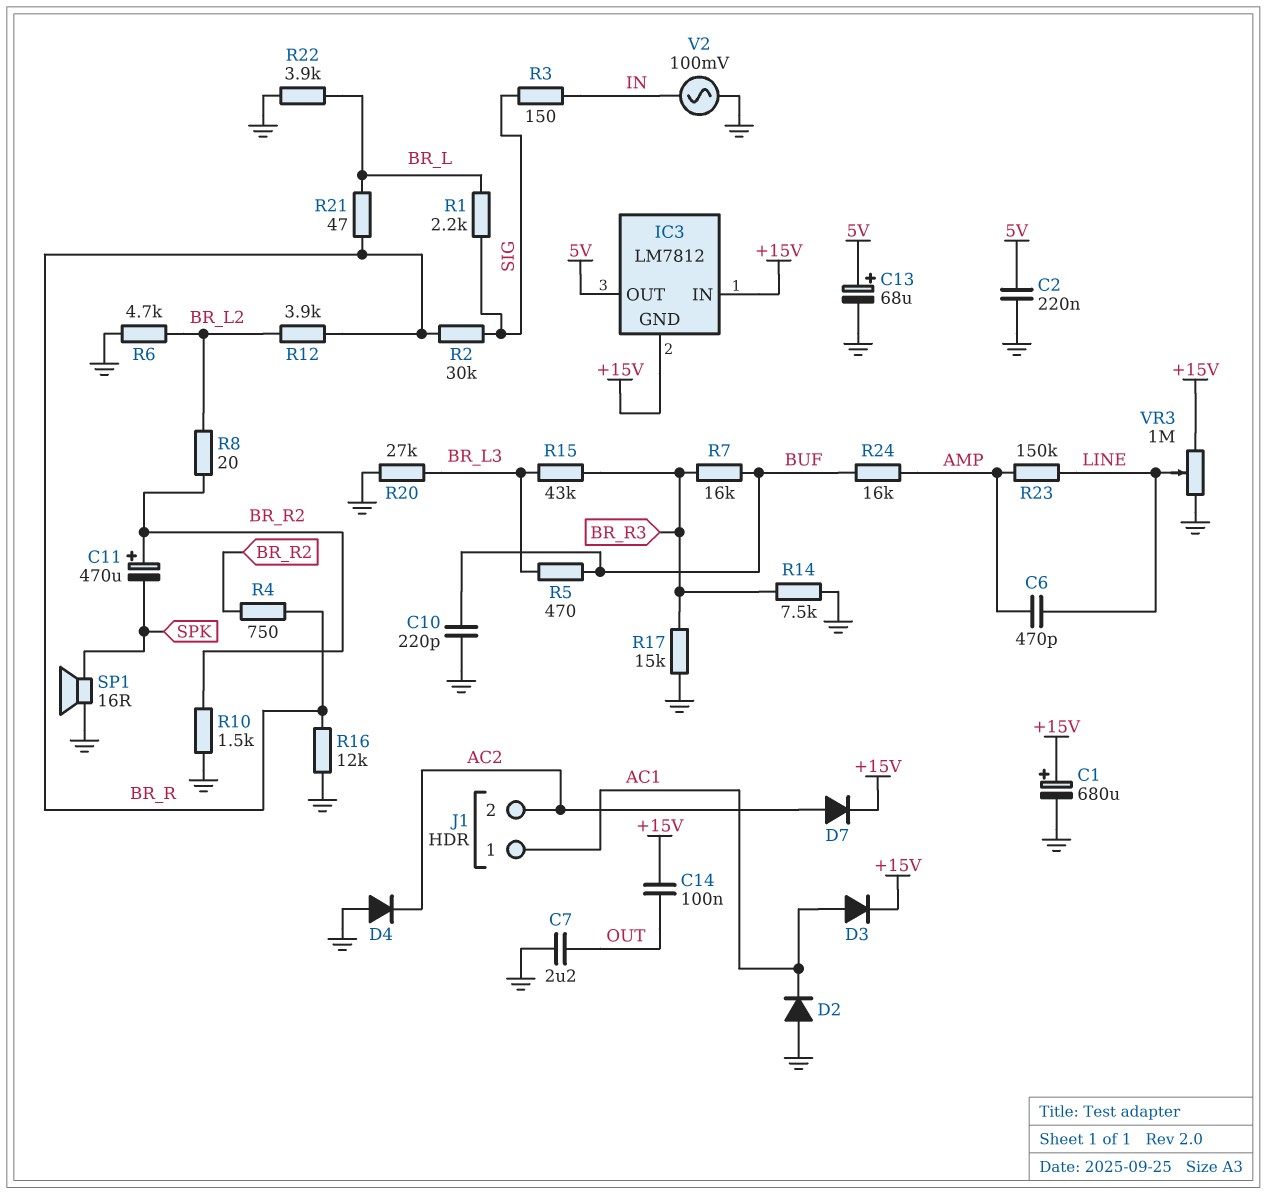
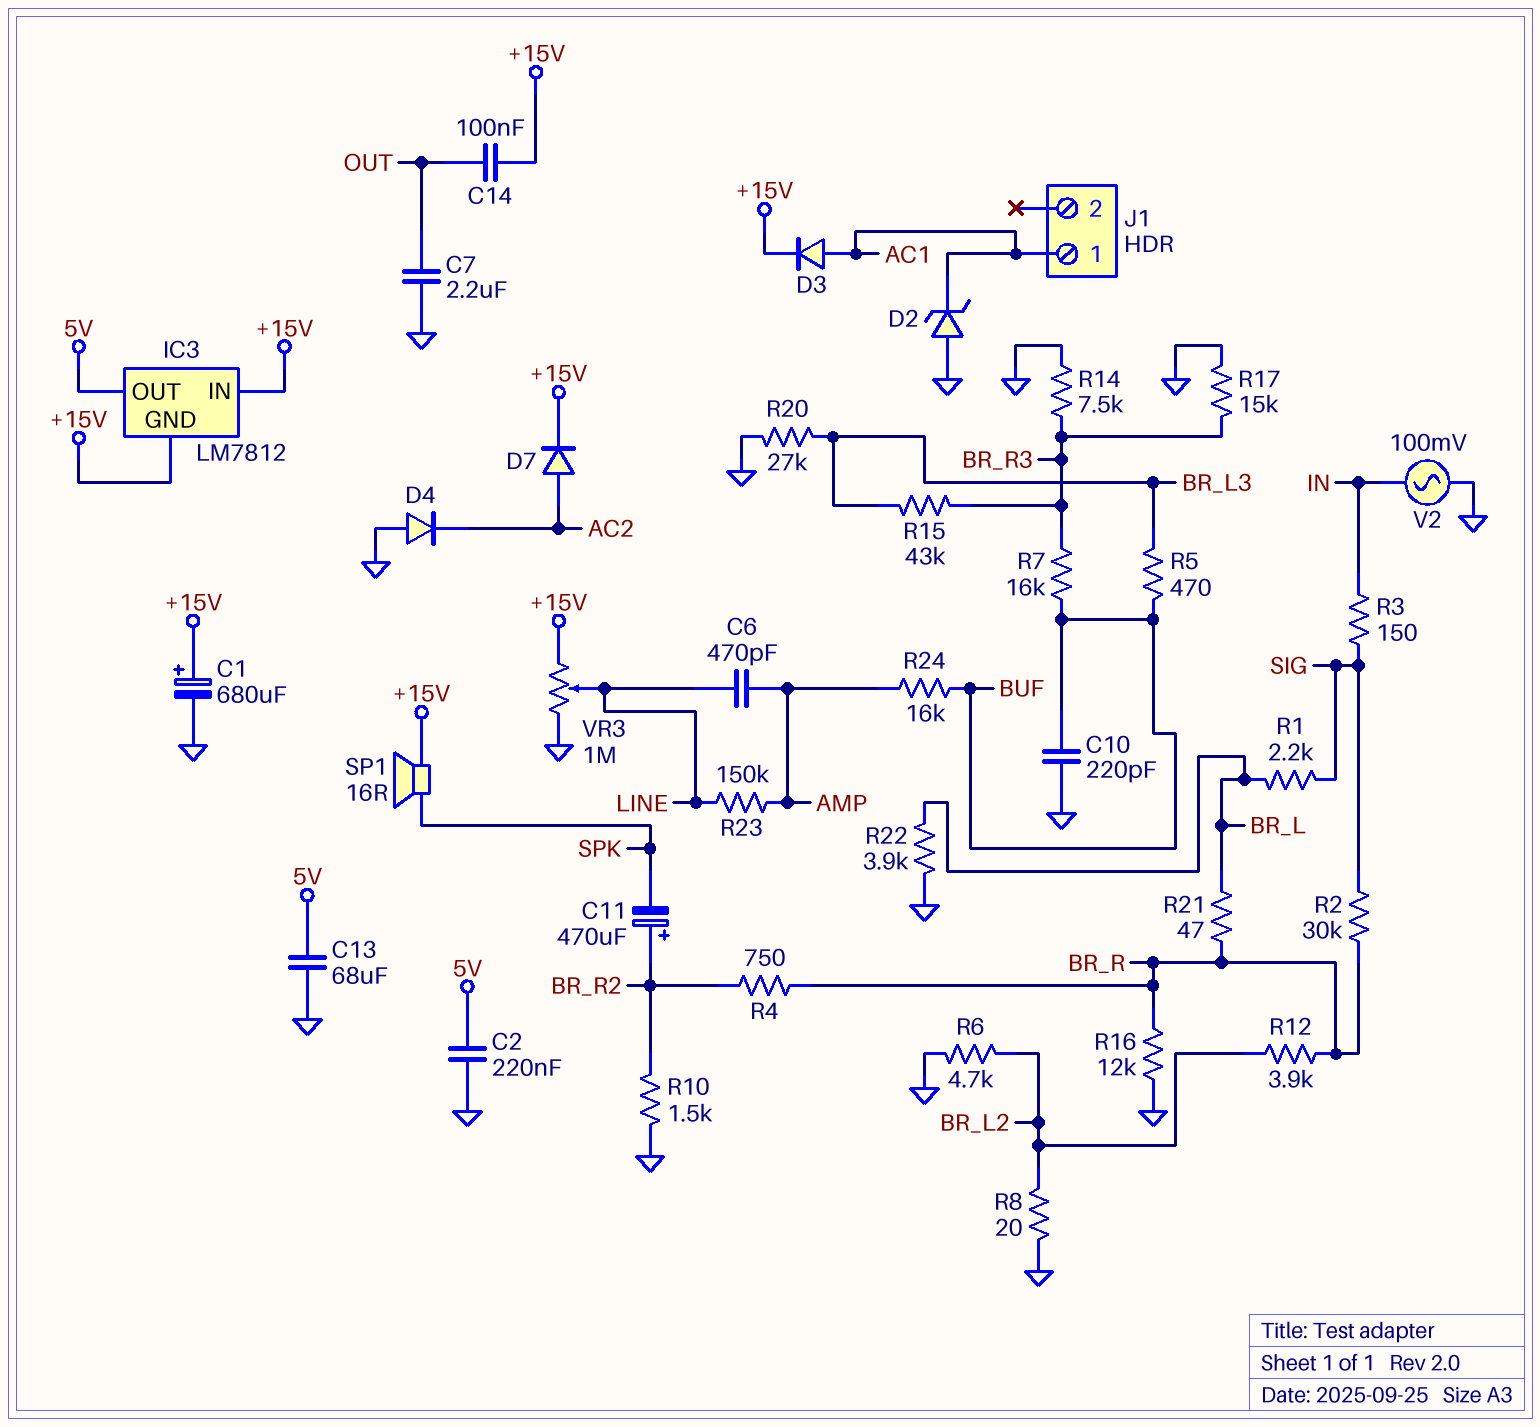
C13: 68uF (plus 5V, minus GND) -> 68uF (5V, GND)
D2: diode (A GND, K AC1) -> zener (A GND, K AC1)
J1 pin 2: AC2 -> none
R8: 20 (BR_L2, BR_R2) -> 20 (BR_L2, GND)
SP1: speaker 16R (GND, SPK) -> speaker 16R (+15V, SPK)

